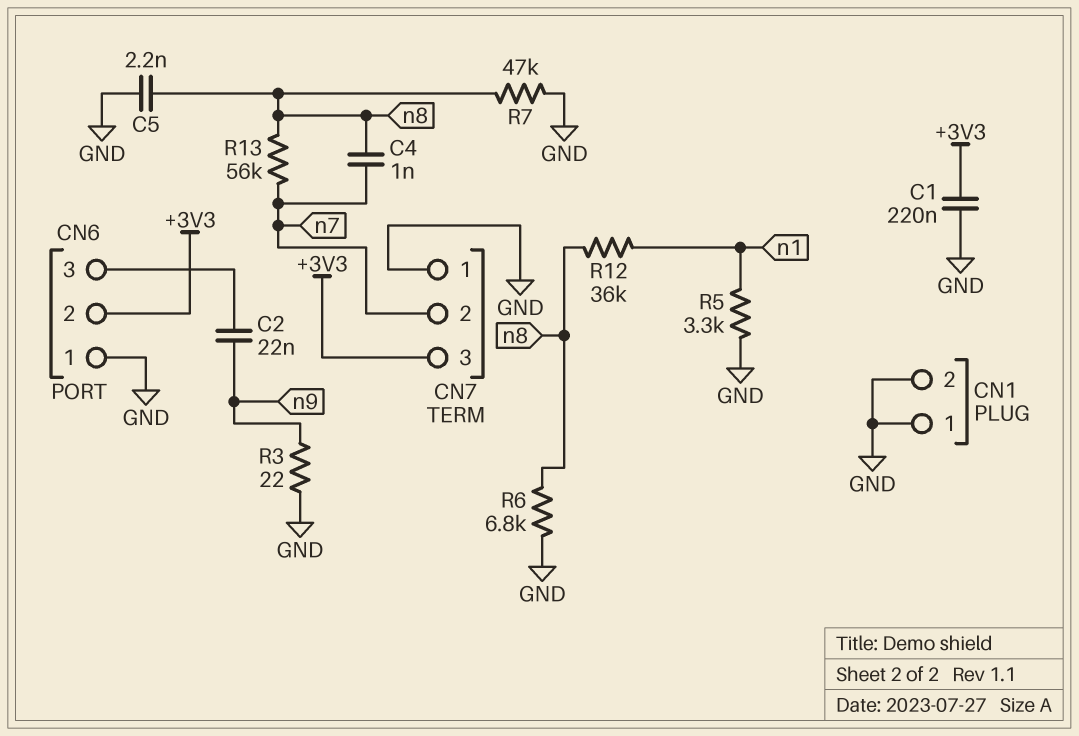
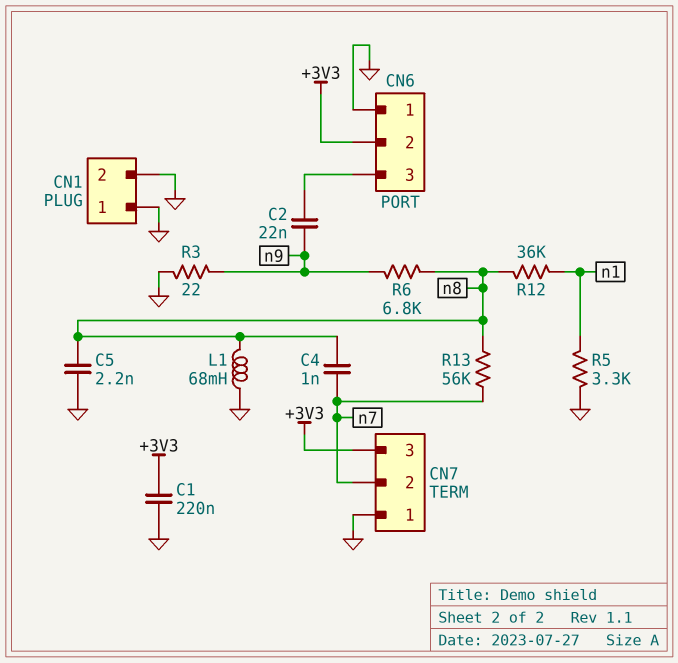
L1: none -> 68mH (GND, n8)
R6: 6.8k (GND, n8) -> 6.8k (n8, n9)
R7: 47k (GND, n8) -> none

